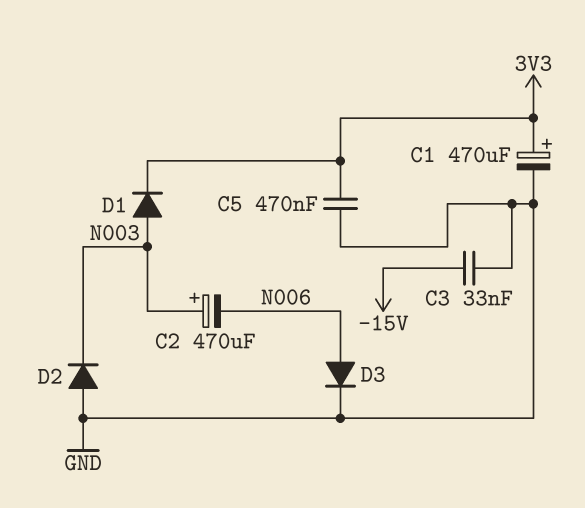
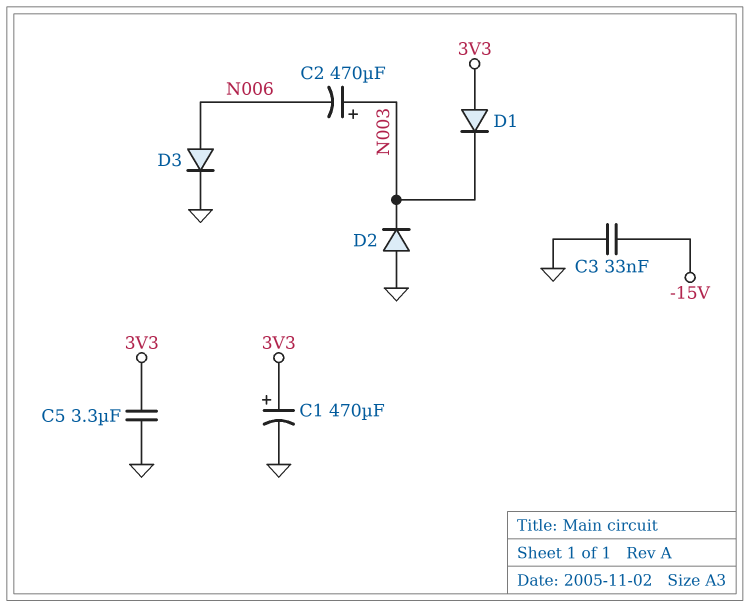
C5: 470nF (3V3, GND) -> 3.3uF (3V3, GND)
D1: diode (A N003, K 3V3) -> diode (A 3V3, K N003)

